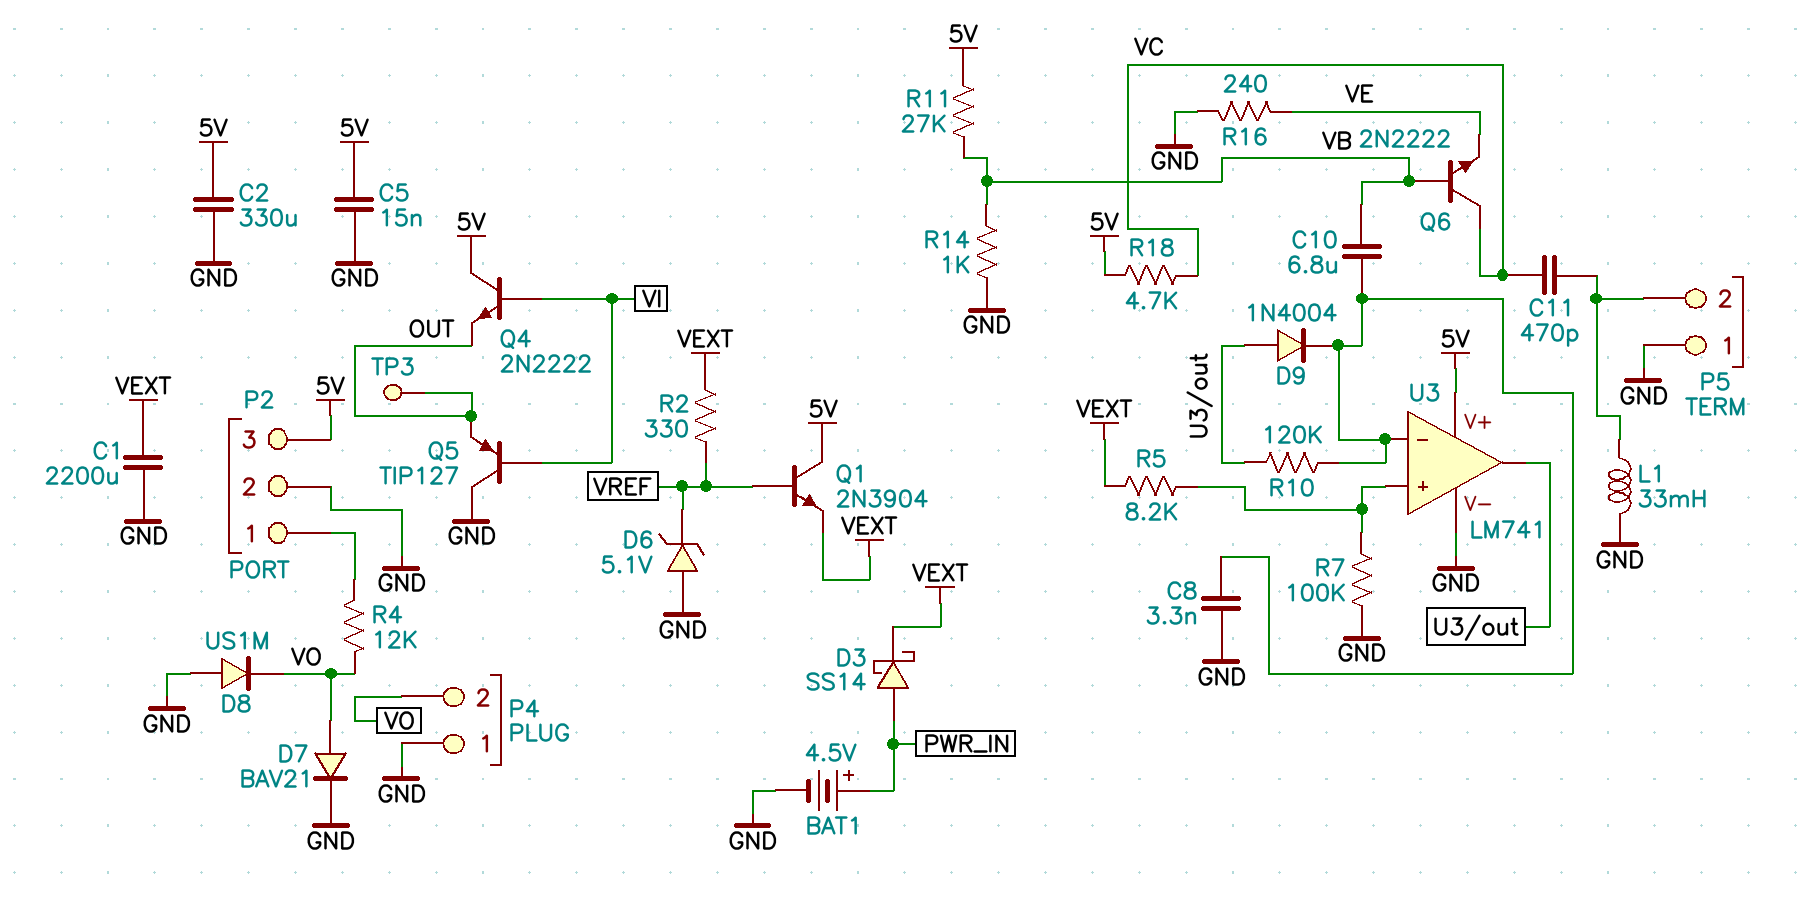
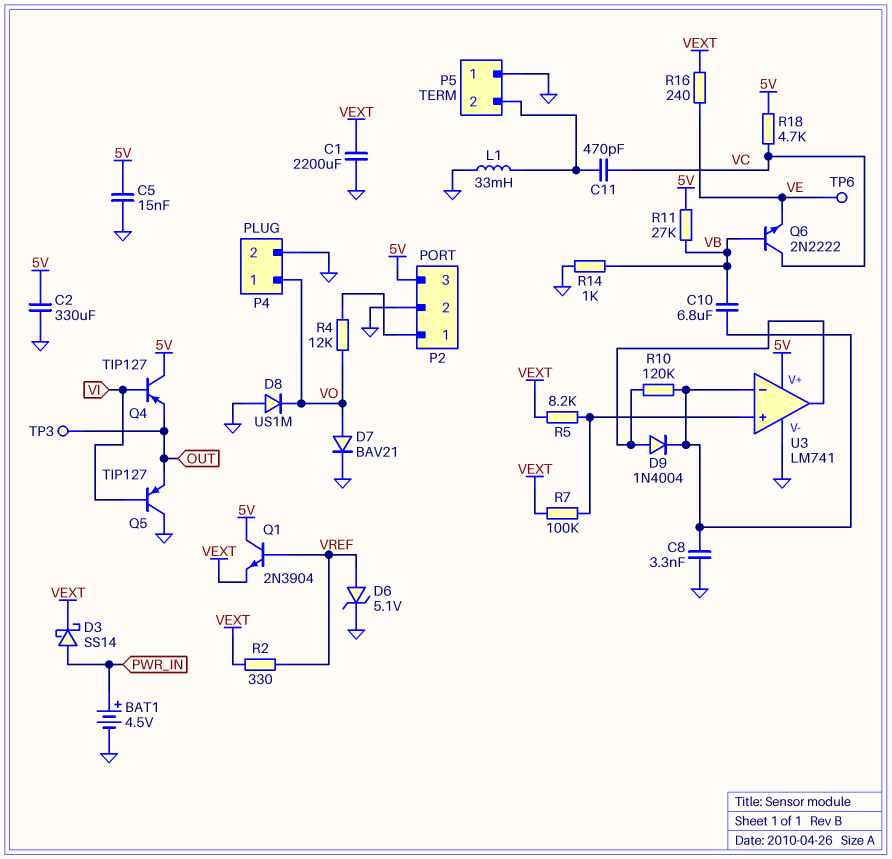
D6: zener 5.1V (A GND, K VREF) -> zener 5.1V (A VREF, K GND)
P4 pin 1: GND -> VO
P4 pin 2: VO -> GND
Q4: NPN 2N2222 (B VI, C 5V, E OUT) -> PNP TIP127 (B VI, C 5V, E OUT)
R7: 100k (GND, U3/in+) -> 100k (U3/in+, VEXT)
R16: 240 (GND, VE) -> 240 (VE, VEXT)
TP6: none -> test point (VE)

